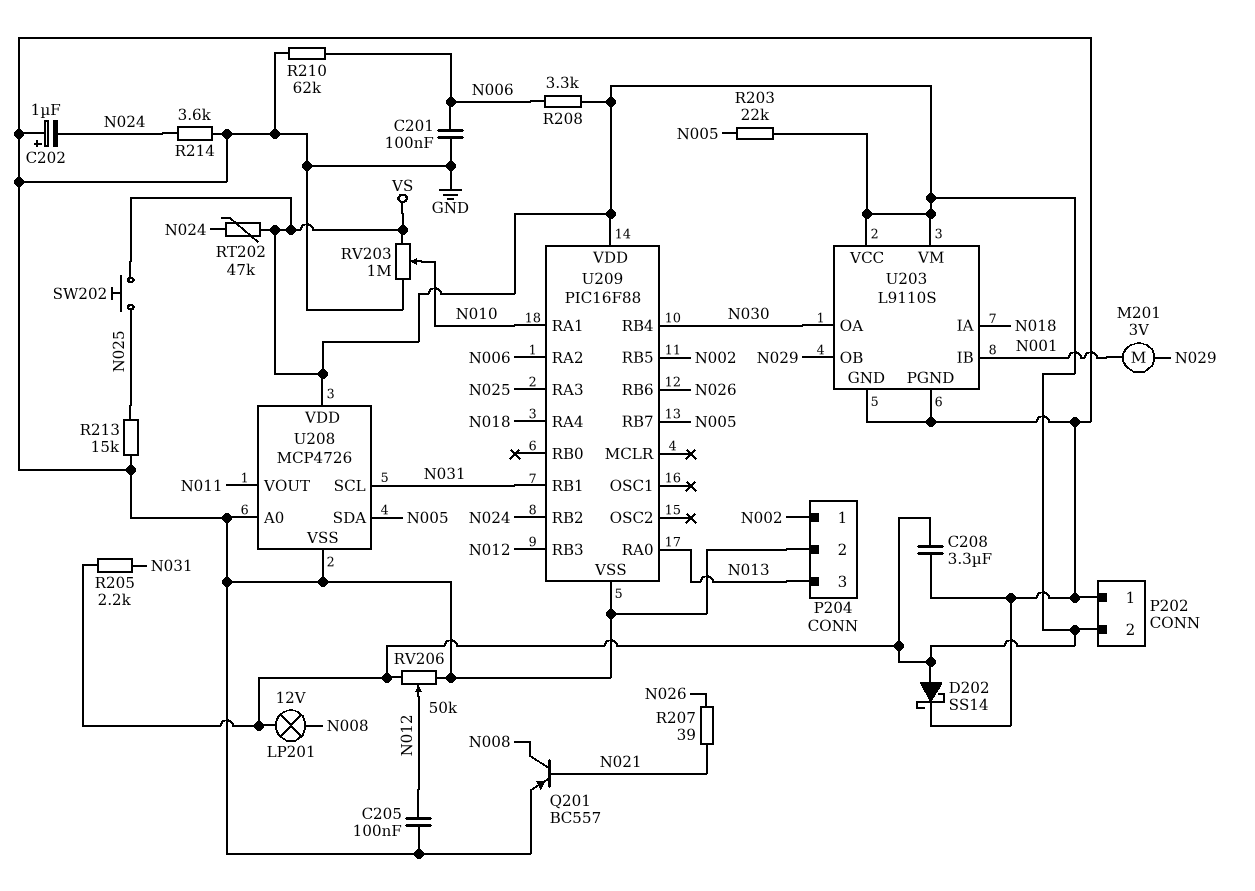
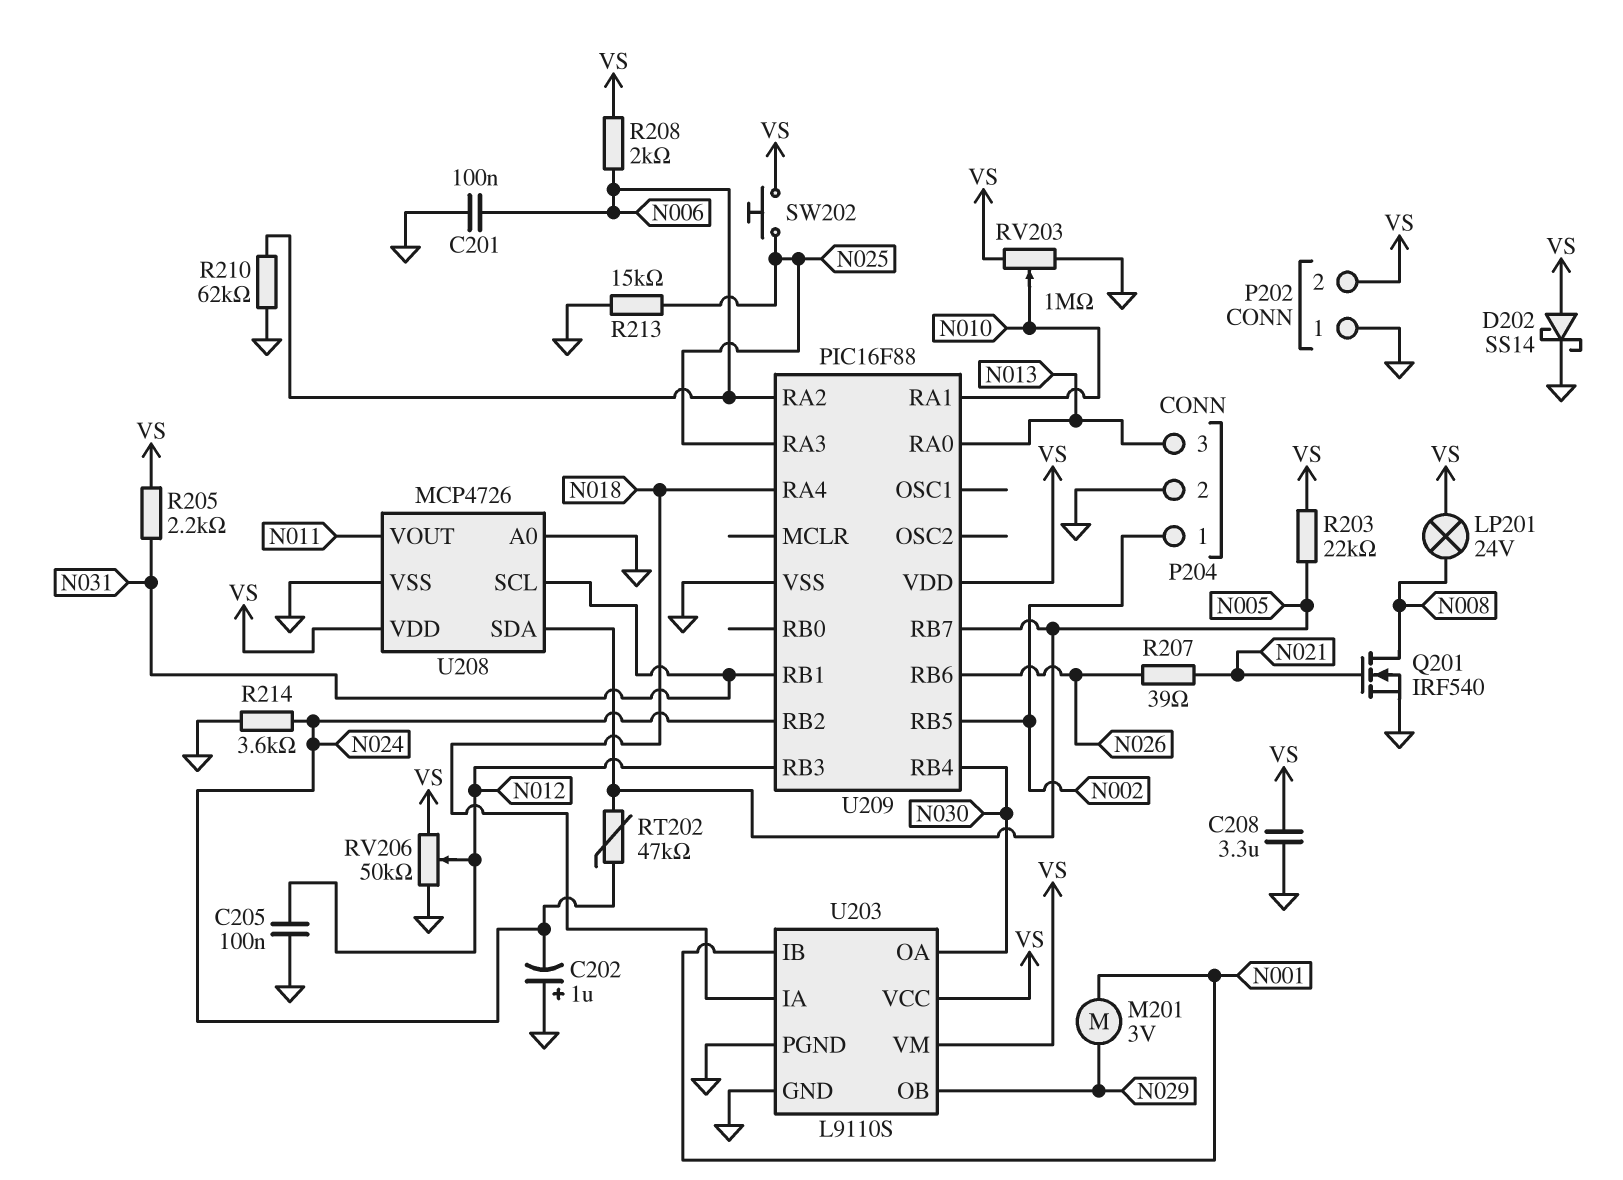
LP201: lamp 12V (N008, VS) -> lamp 24V (N008, VS)
Q201: PNP BC557 (B N021, C N008, E GND) -> NMOS IRF540 (G N021, D N008, S GND)
R208: 3.3k (N006, VS) -> 2k (N006, VS)
RT202: 47k (N024, VS) -> 47k (N005, N024)

